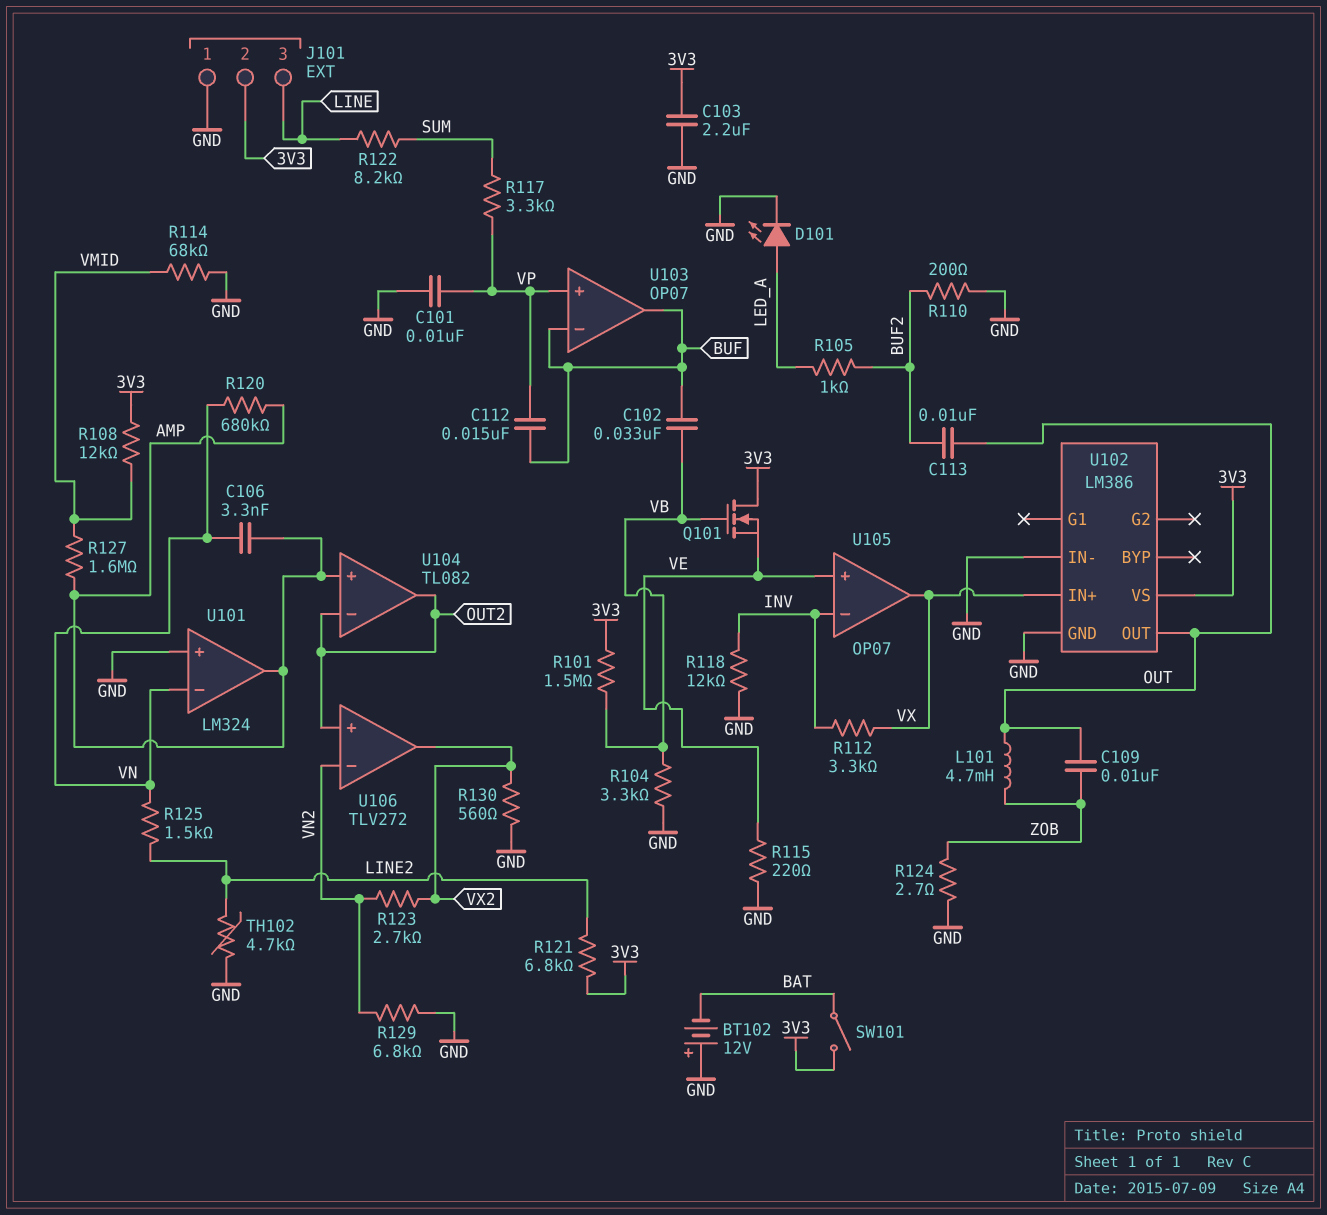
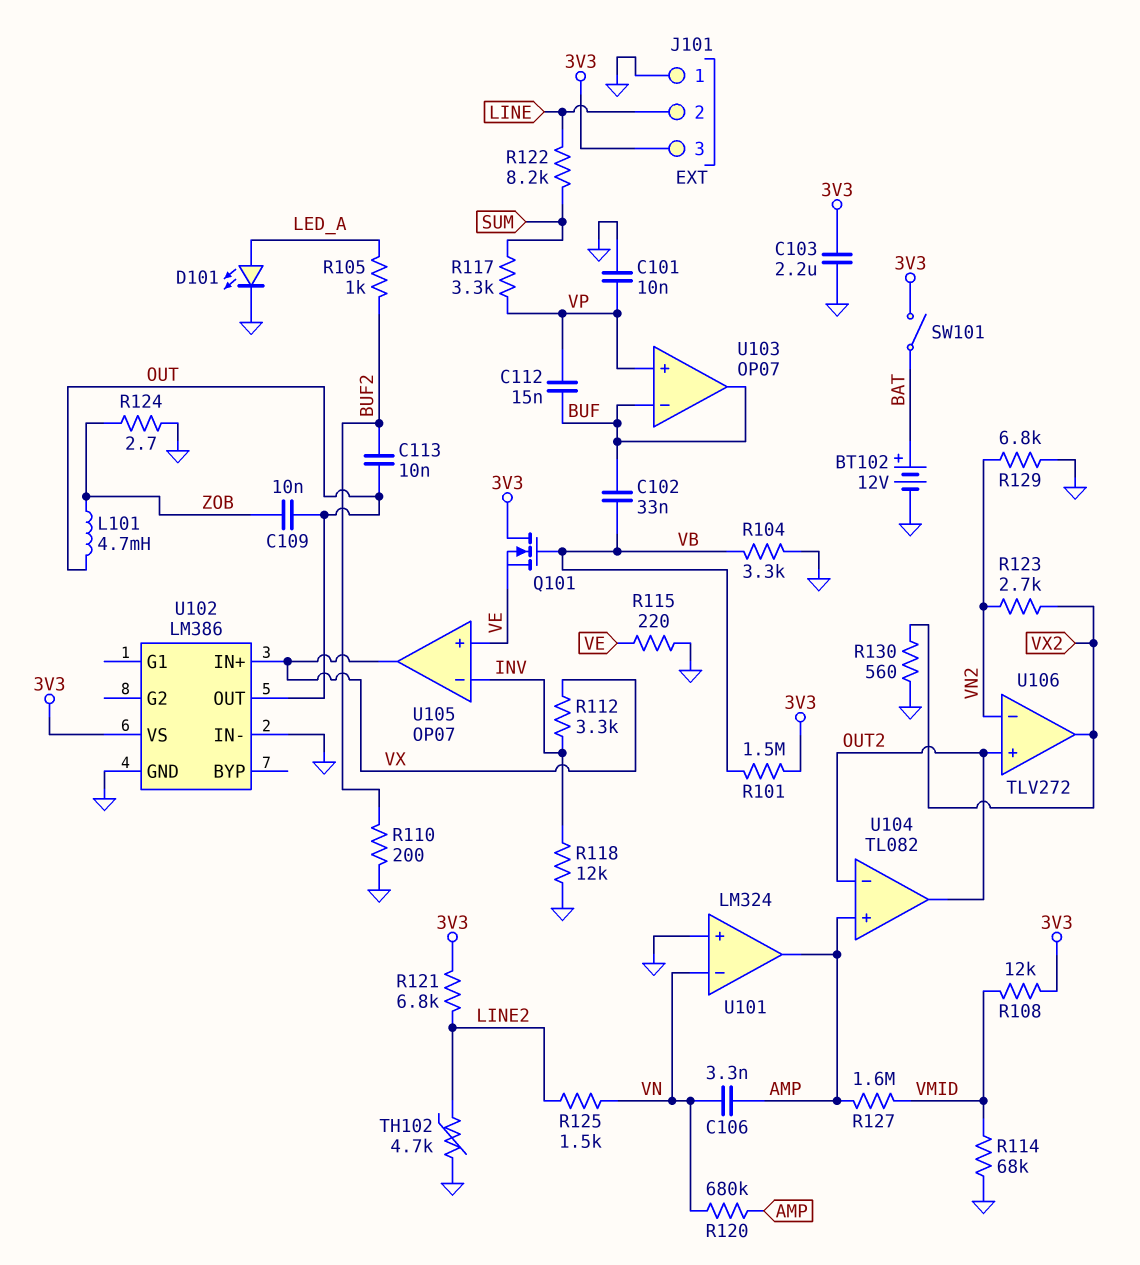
BT102: 12V (plus GND, minus BAT) -> 12V (plus BAT, minus GND)
J101 pin 2: 3V3 -> LINE
J101 pin 3: LINE -> 3V3

